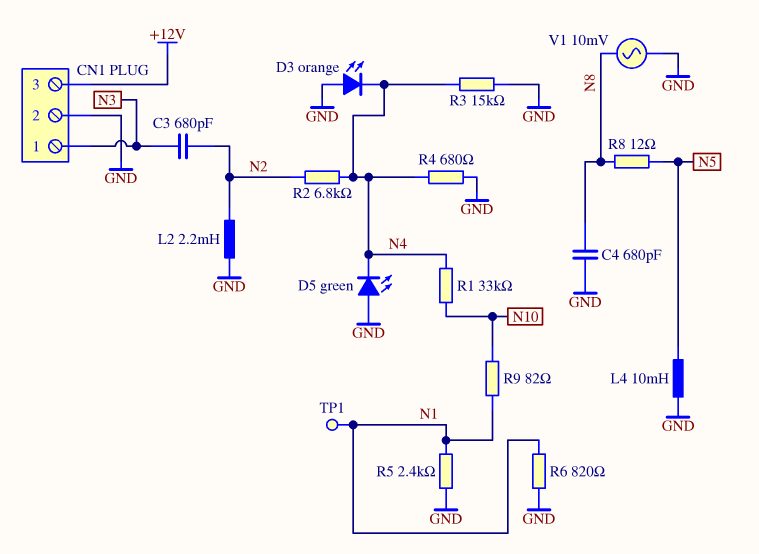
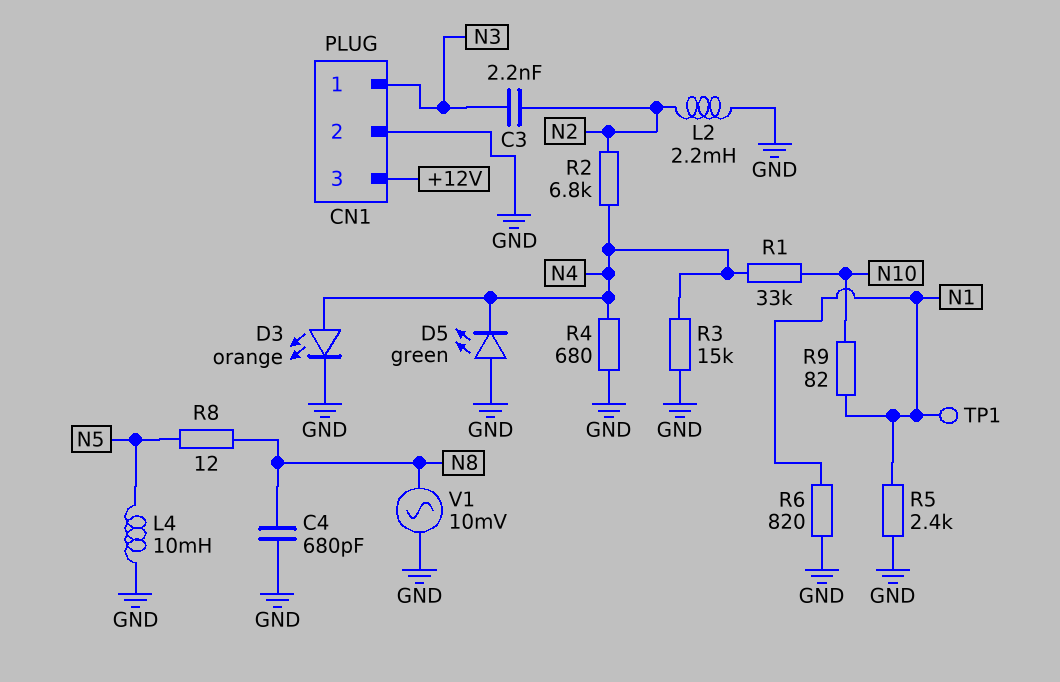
C3: 680pF (N2, N3) -> 2.2nF (N2, N3)
D3: LED orange (A GND, K N4) -> LED orange (A N4, K GND)

